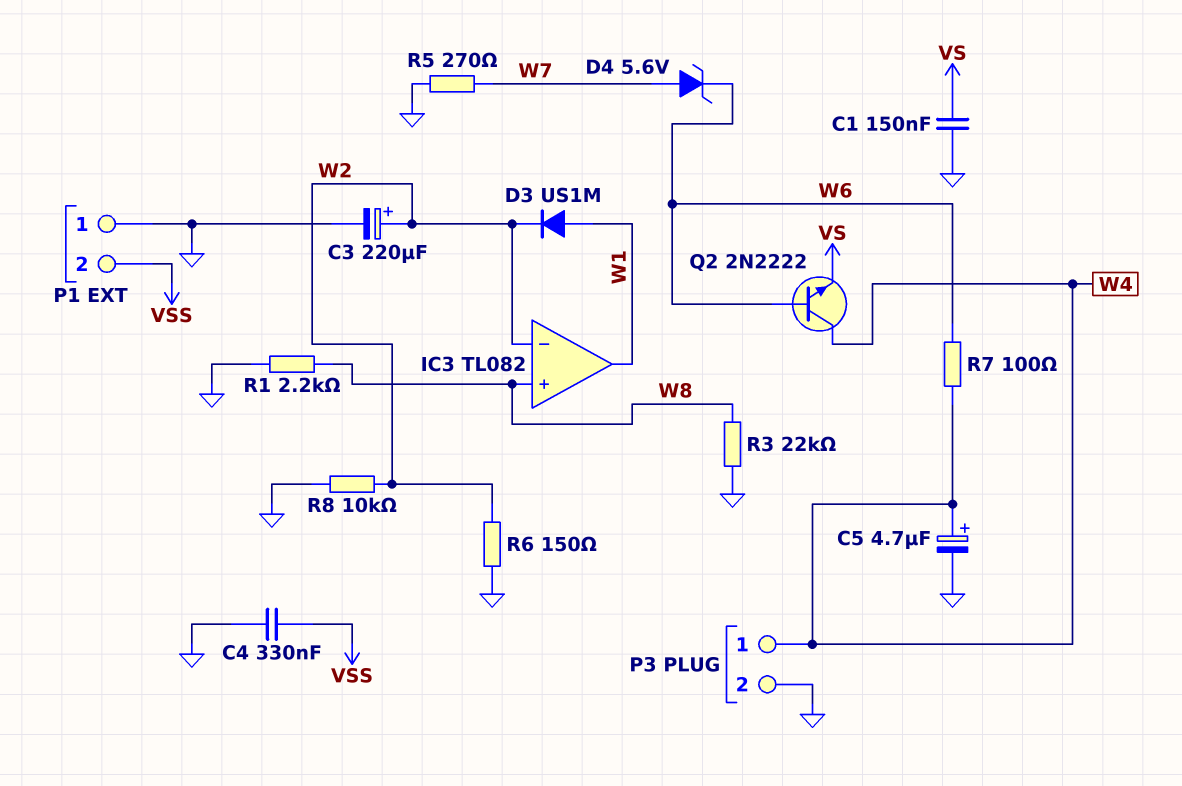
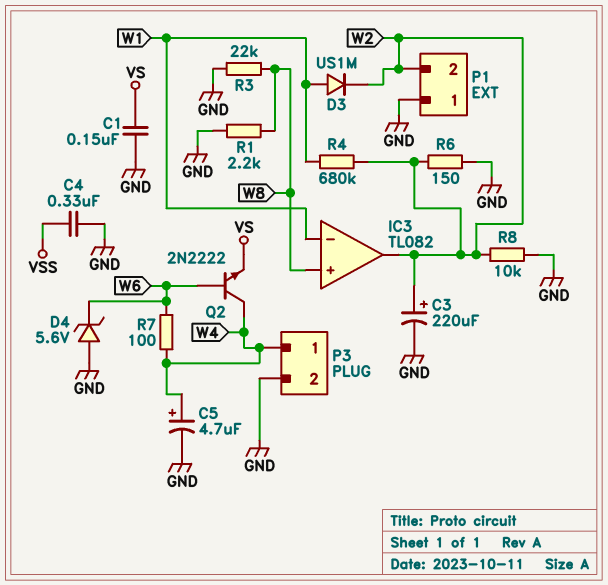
D4: zener 5.6V (A W7, K W6) -> zener 5.6V (A GND, K W6)
IC3 pin in-: W2 -> W1
IC3 pin out: W1 -> W2
P1 pin 2: VSS -> W2
R4: none -> 680k (W1, W2)
R5: 270 (GND, W7) -> none

